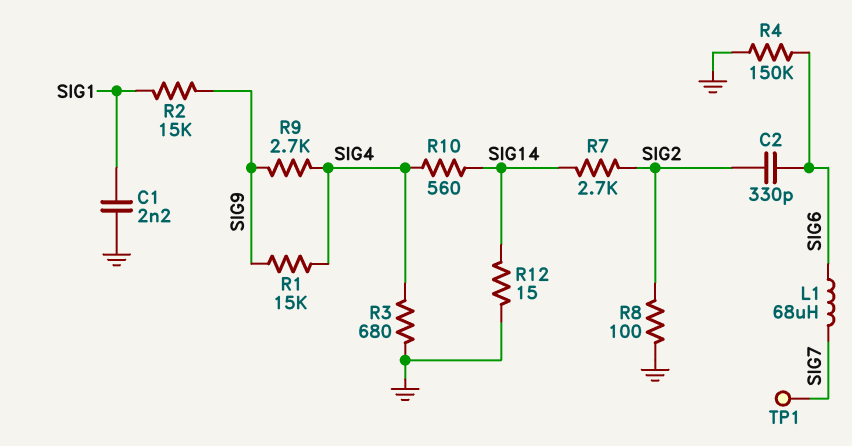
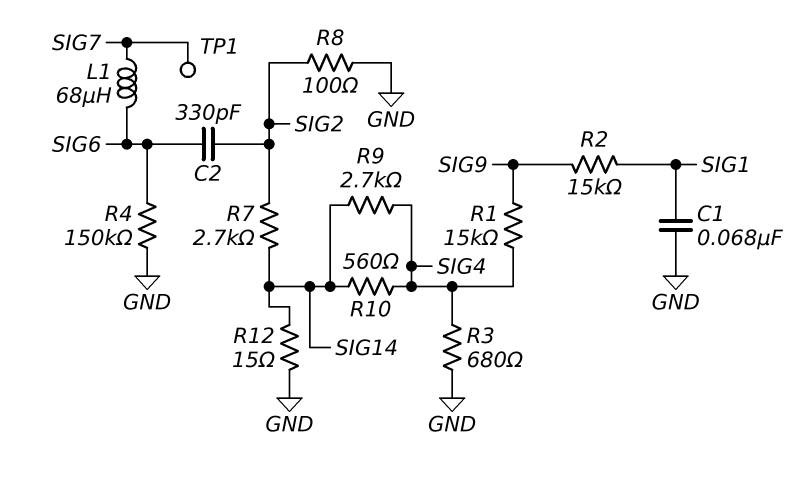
C1: 2.2nF (GND, SIG1) -> 68nF (GND, SIG1)
R9: 2.7k (SIG4, SIG9) -> 2.7k (SIG4, SIG14)

